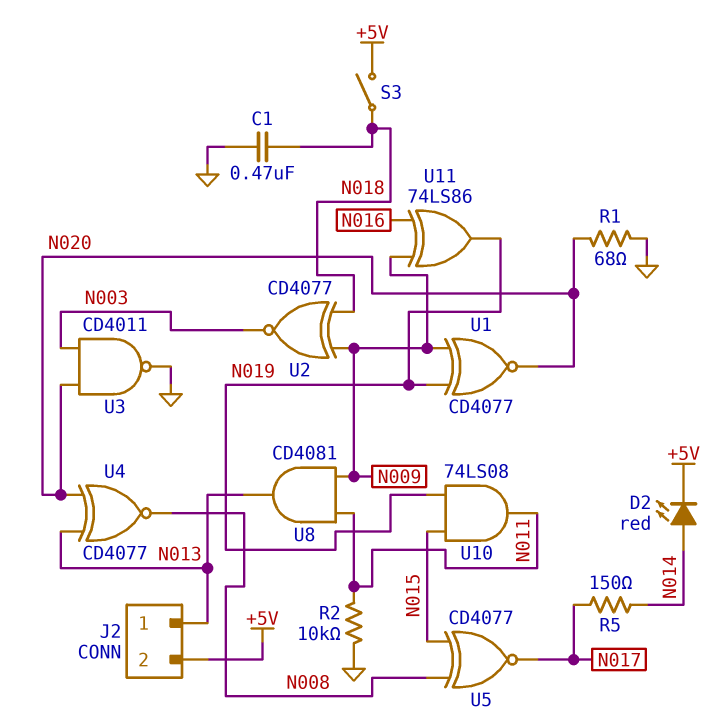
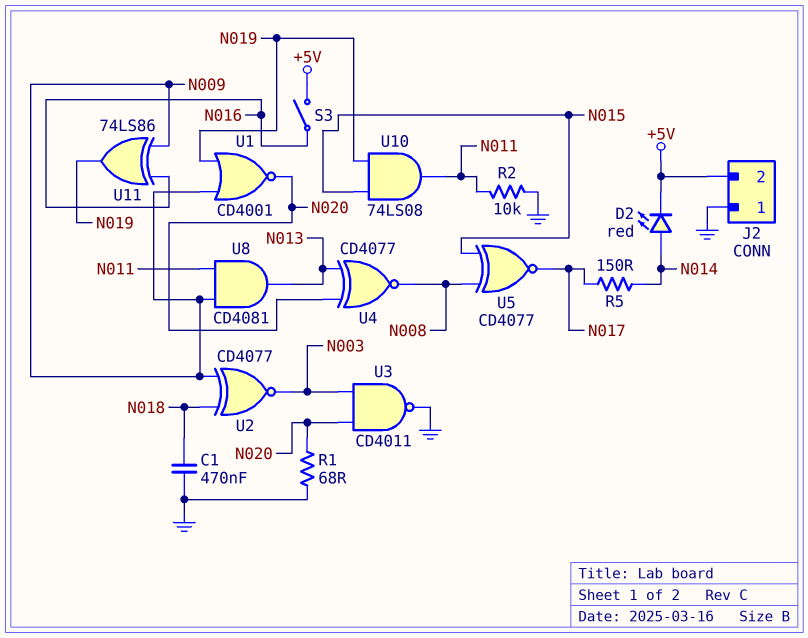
J2 pin 1: N013 -> GND
S3: switch (+5V, N018) -> switch (+5V, N016)
U1: XNOR CD4077 (in N009, in N019, out N020) -> NOR CD4001 (in N009, in N019, out N020)

